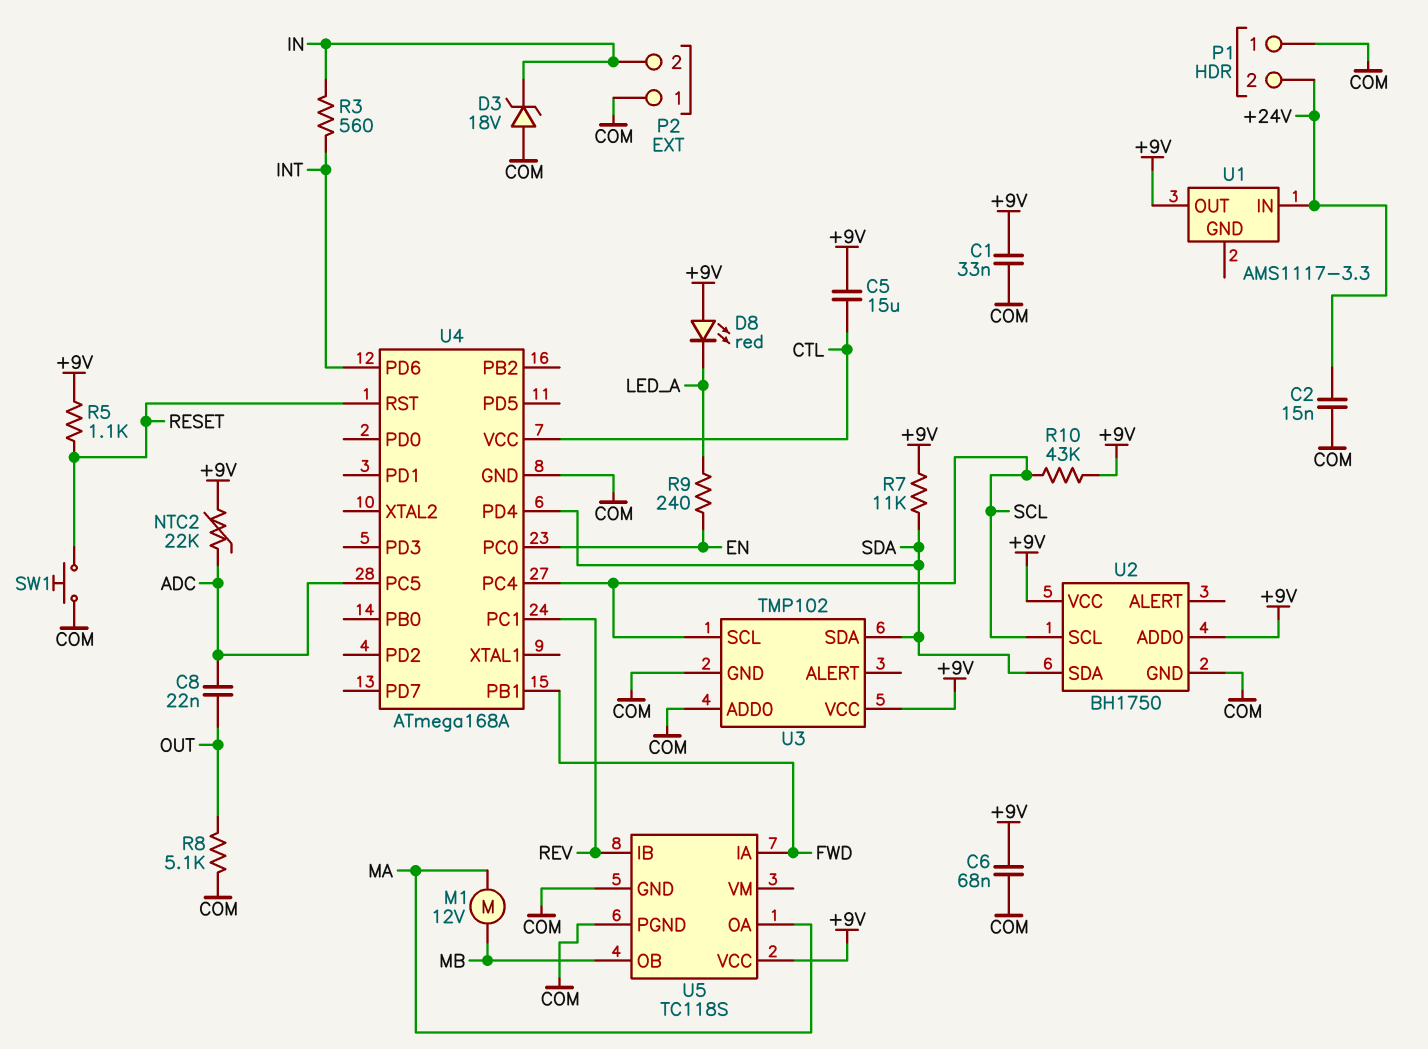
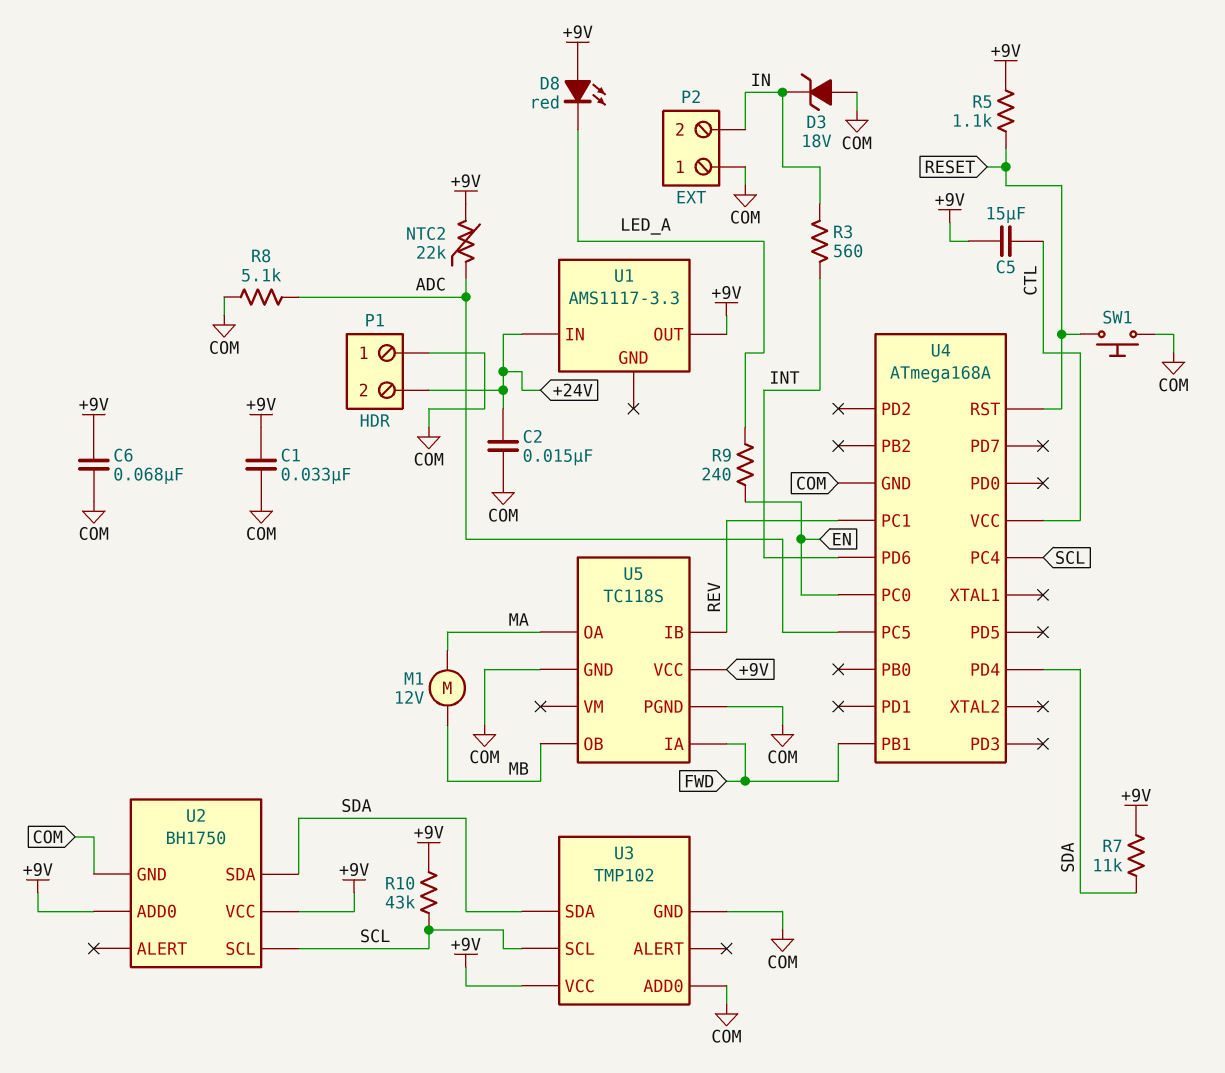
C8: 22nF (ADC, OUT) -> none
R8: 5.1k (COM, OUT) -> 5.1k (ADC, COM)

